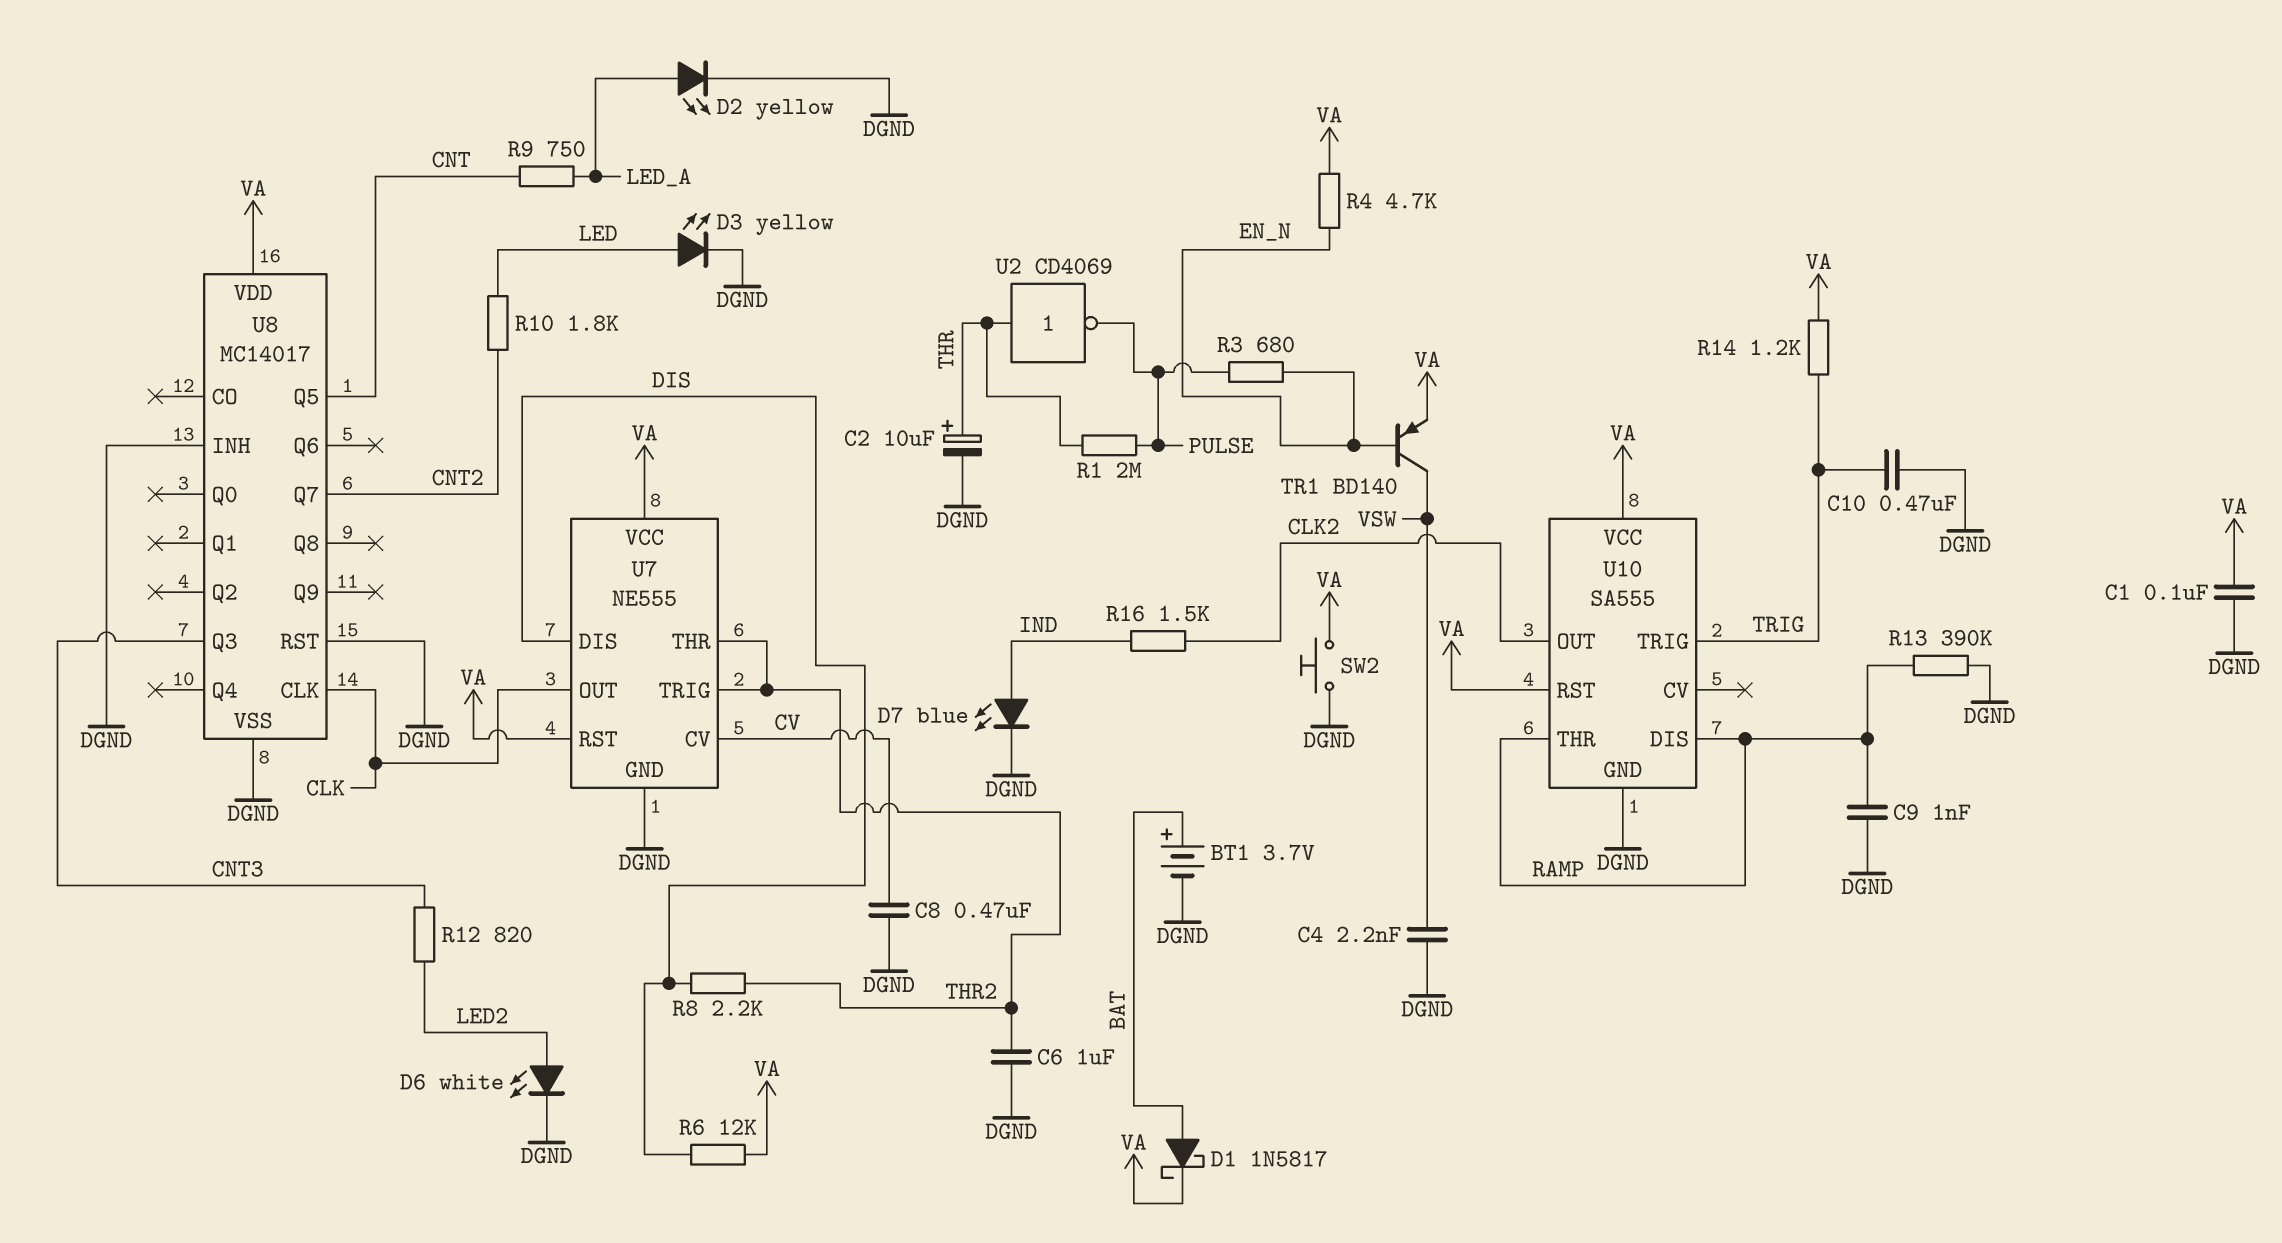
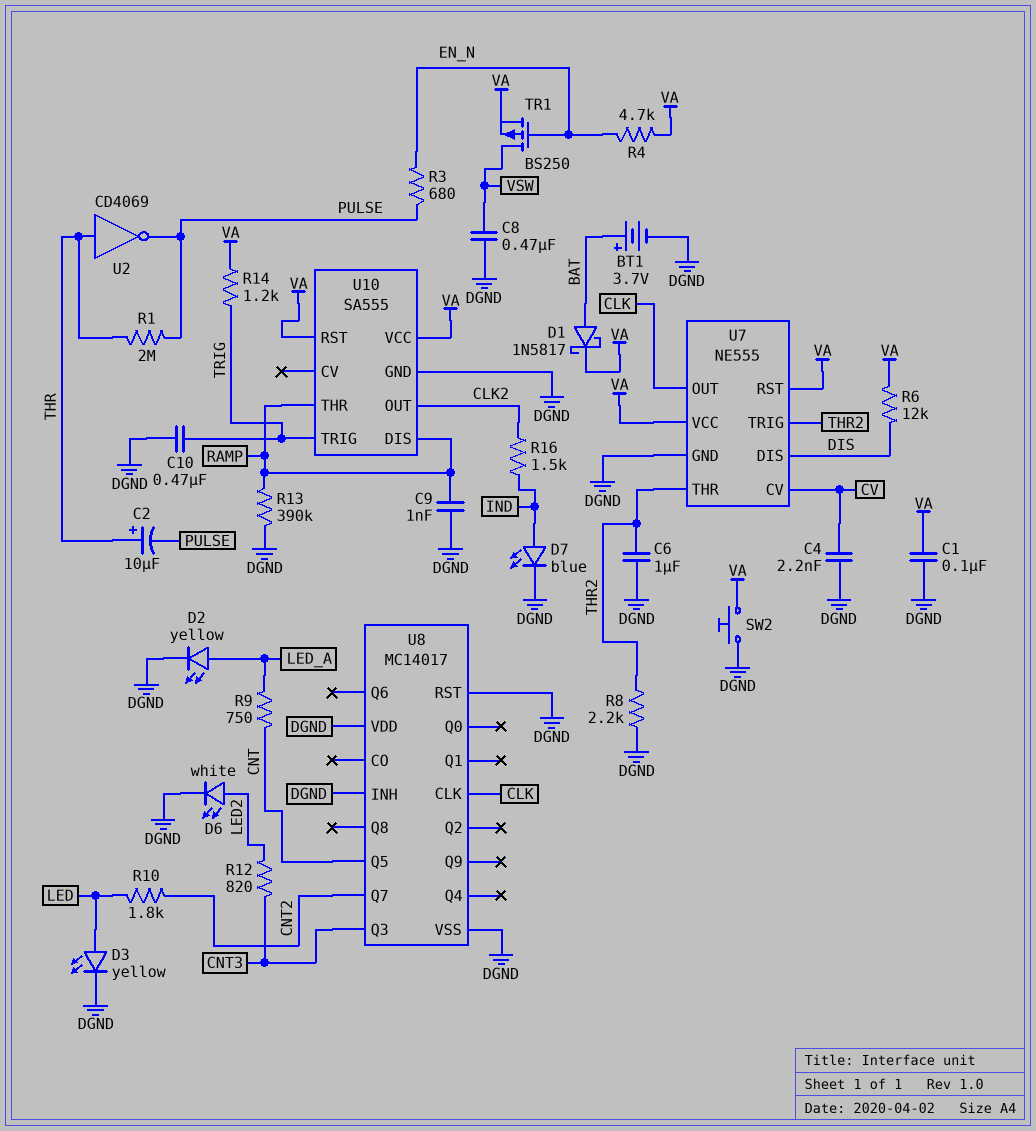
C2: 10uF (plus THR, minus DGND) -> 10uF (plus THR, minus PULSE)
C4: 2.2nF (DGND, VSW) -> 2.2nF (CV, DGND)
C8: 470nF (CV, DGND) -> 470nF (DGND, VSW)
R8: 2.2k (DIS, THR2) -> 2.2k (DGND, THR2)
TR1: PNP BD140 (B EN_N, C VSW, E VA) -> PMOS BS250 (G EN_N, D VSW, S VA)
U8 pin VDD: VA -> DGND

